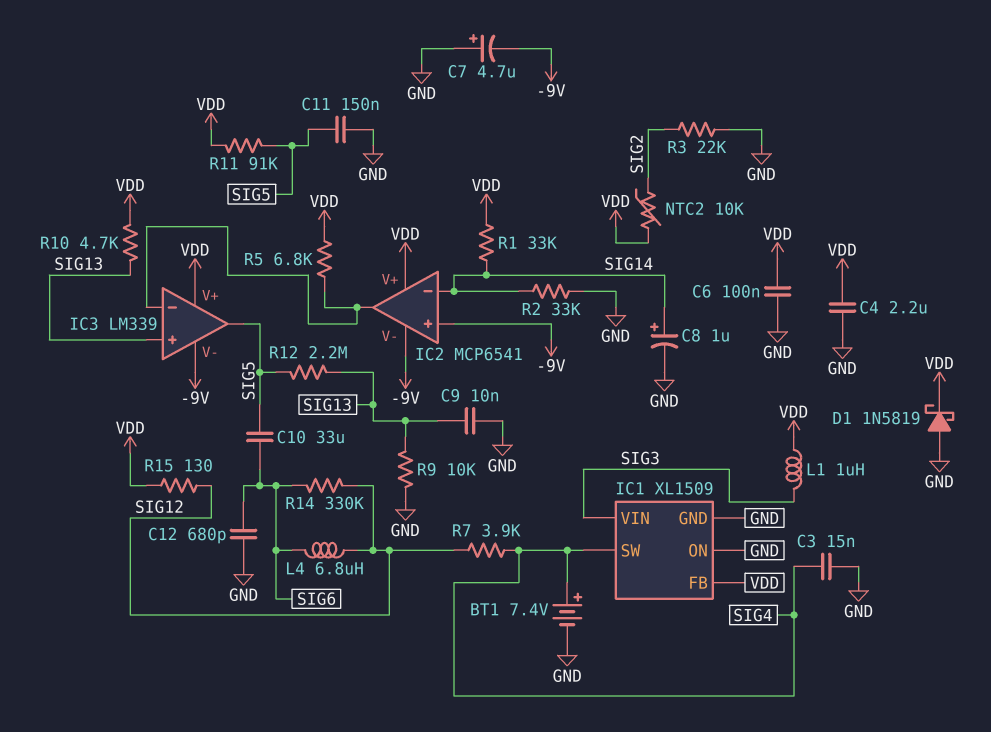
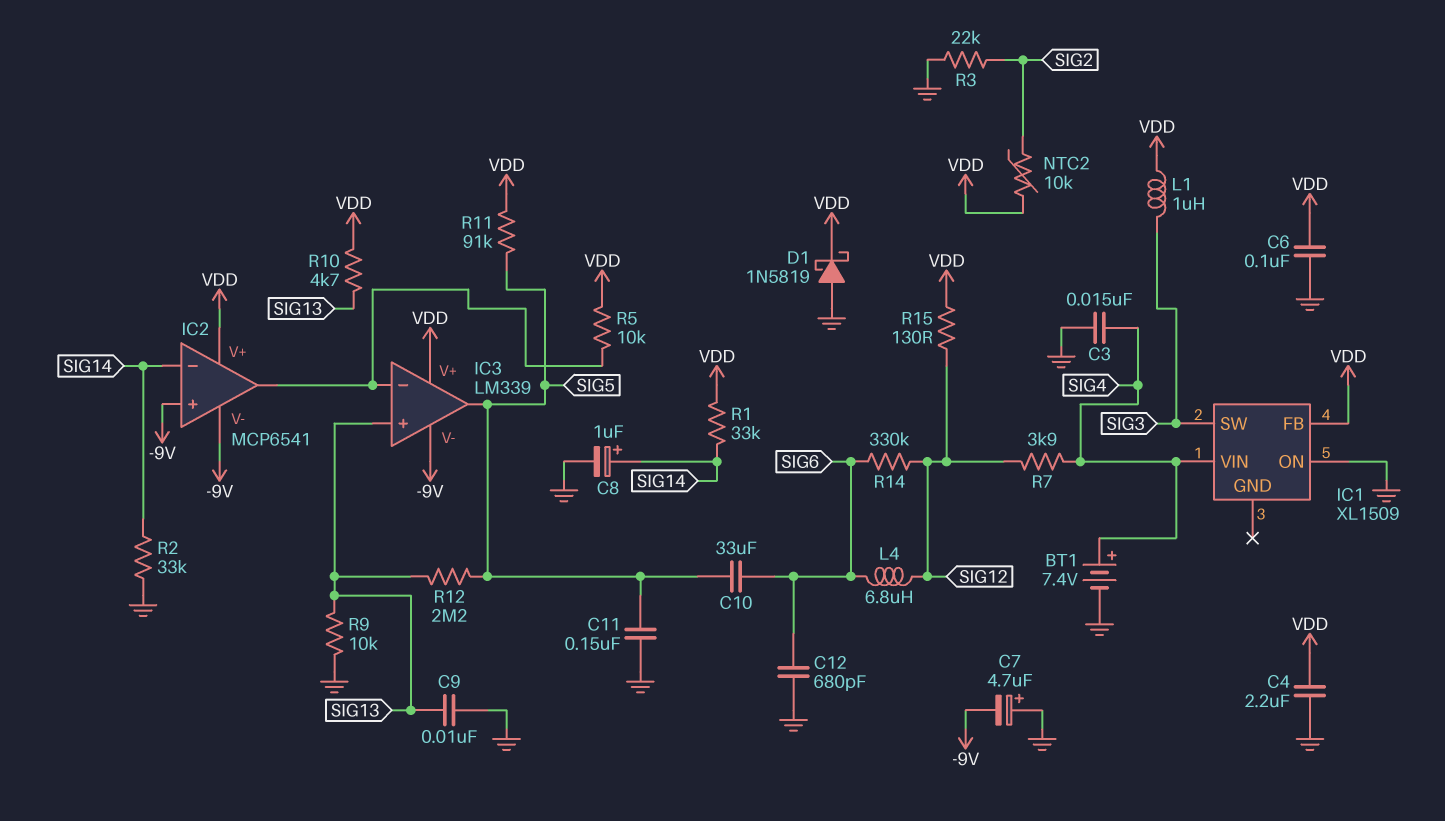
IC1 pin GND: GND -> none
IC1 pin SW: SIG4 -> SIG3
IC1 pin VIN: SIG3 -> SIG4
R5: 6.8k (IC2/out, VDD) -> 10k (IC2/out, VDD)

